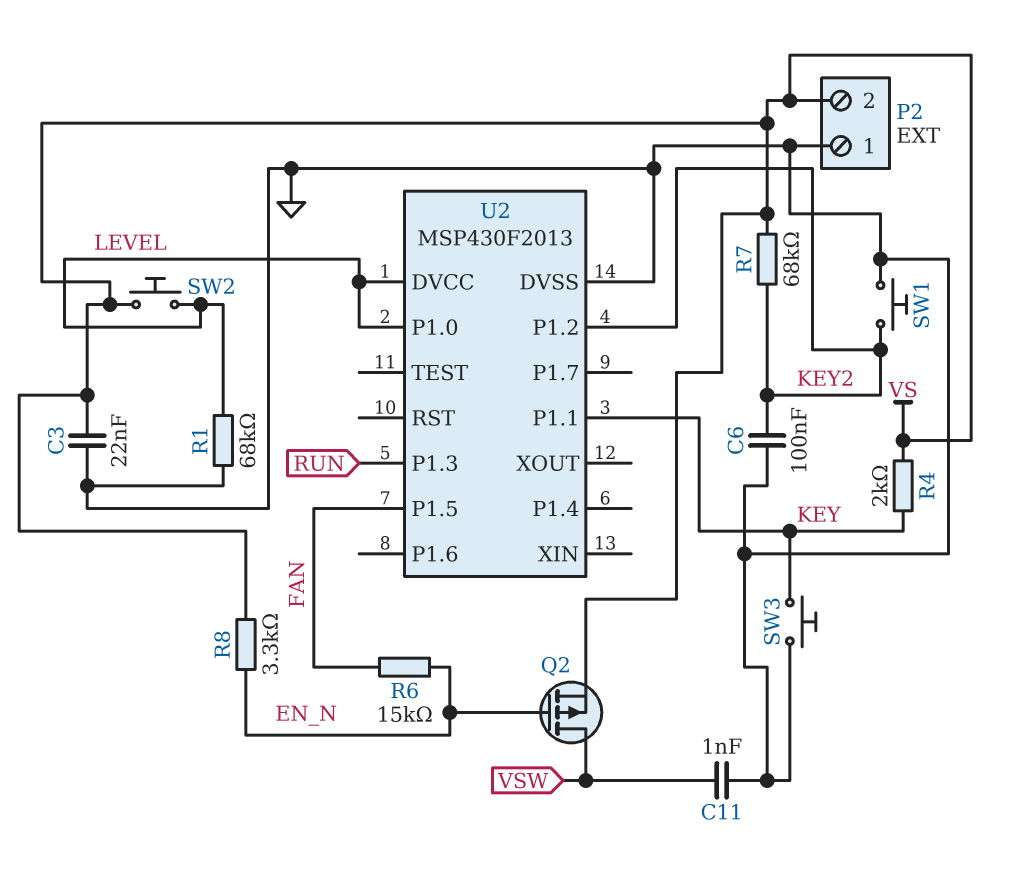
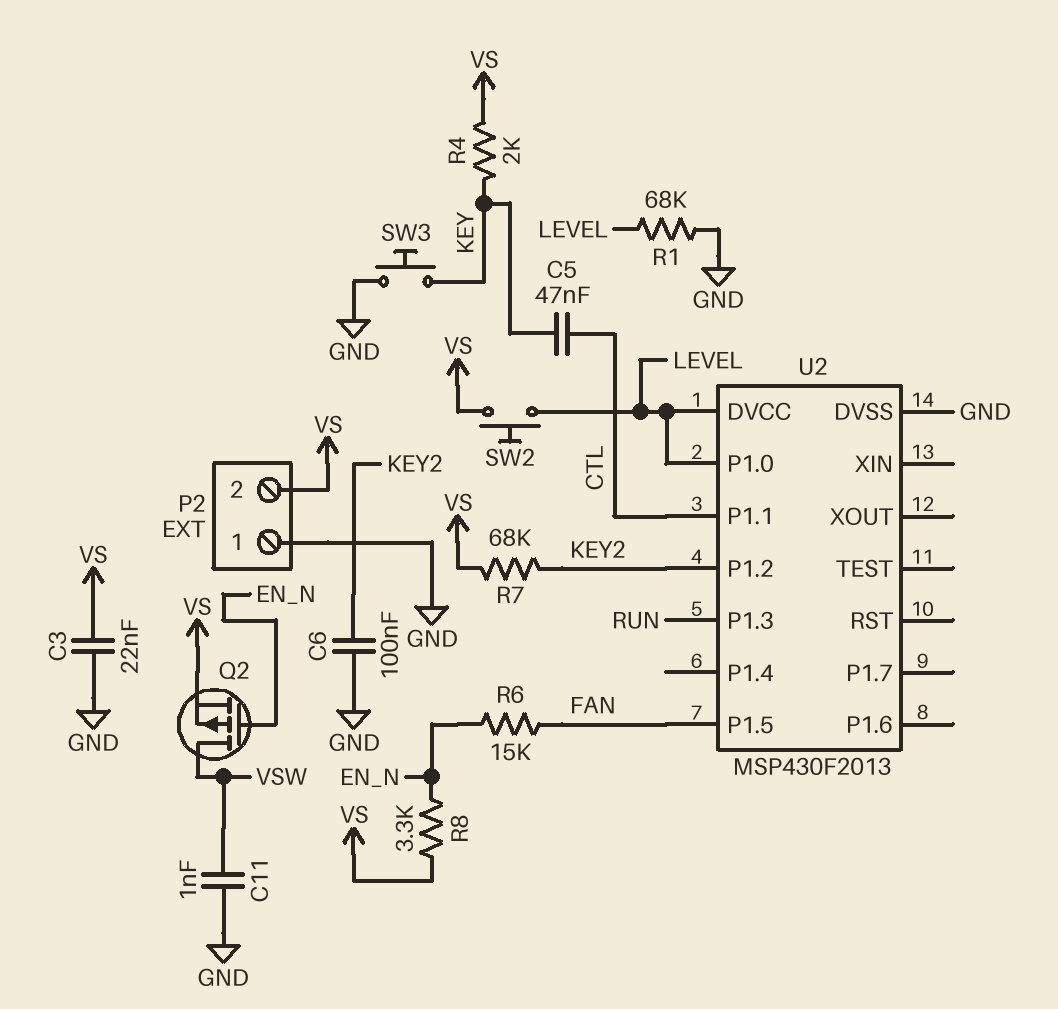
C5: none -> 47nF (CTL, KEY)
SW1: button (GND, KEY2) -> none
U2 pin P1.1: KEY -> CTL

